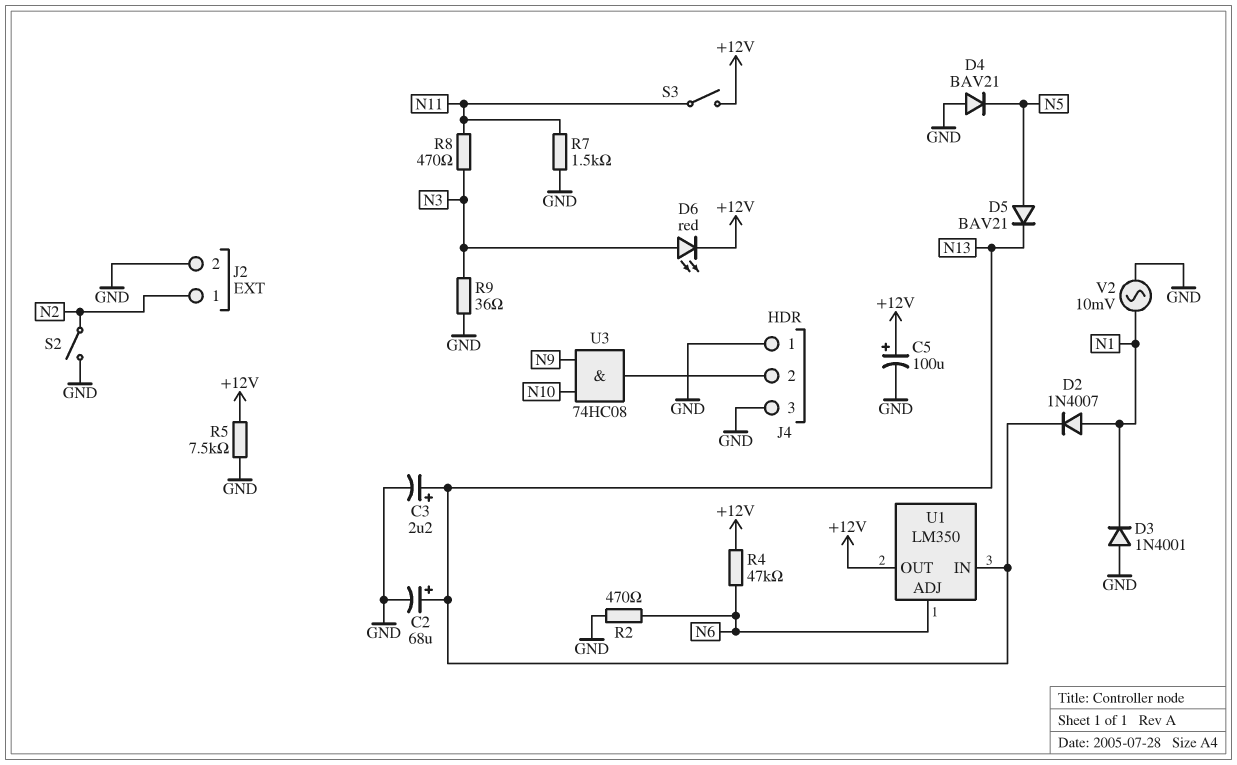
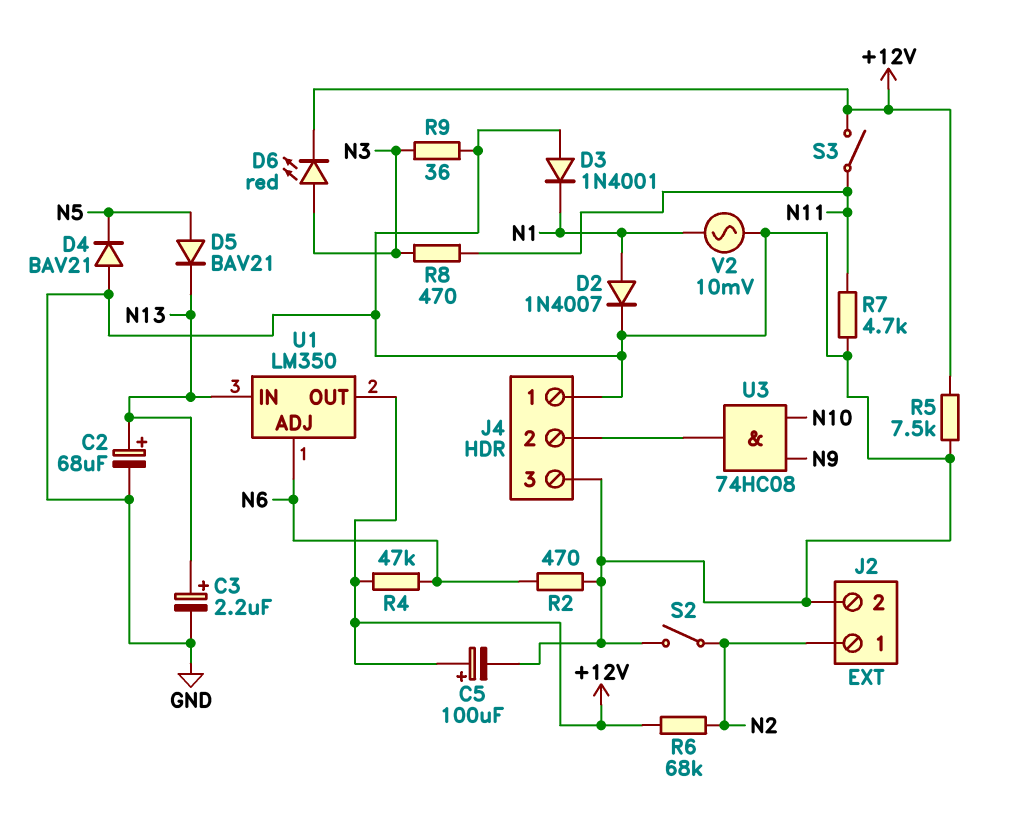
D2: diode 1N4007 (A N1, K N13) -> diode 1N4007 (A N1, K GND)
R6: none -> 68k (+12V, N2)
R7: 1.5k (GND, N11) -> 4.7k (GND, N11)

